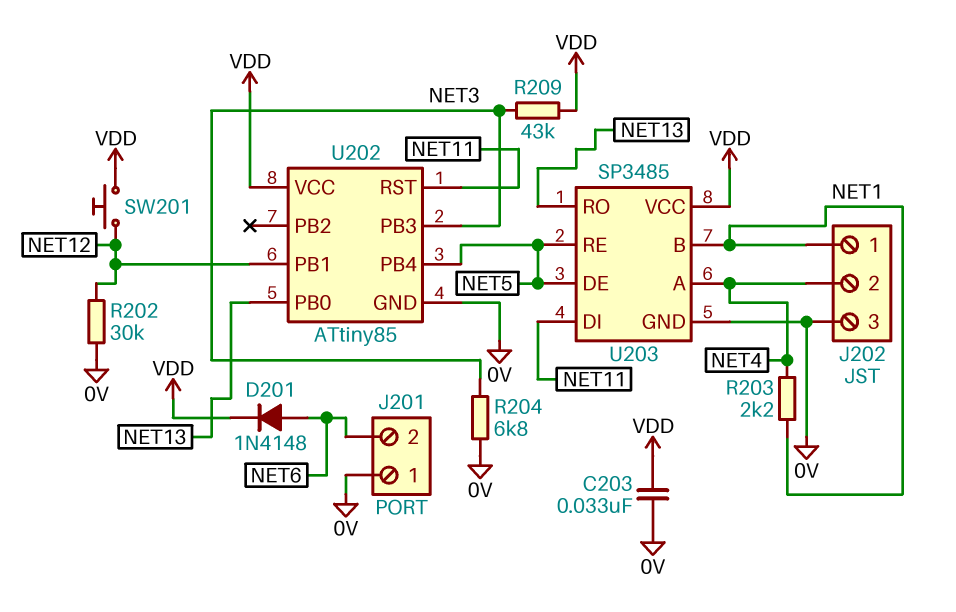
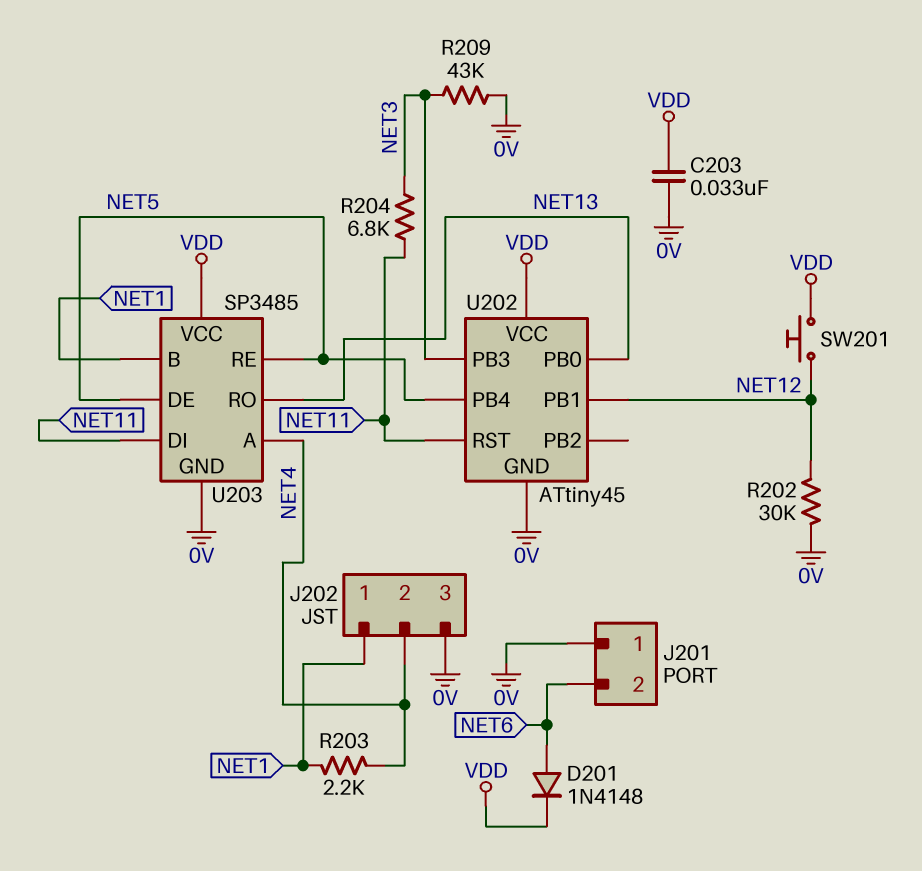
R204: 6.8k (0V, NET3) -> 6.8k (NET3, NET11)
R209: 43k (NET3, VDD) -> 43k (0V, NET3)
U202: ATtiny85 -> ATtiny45

